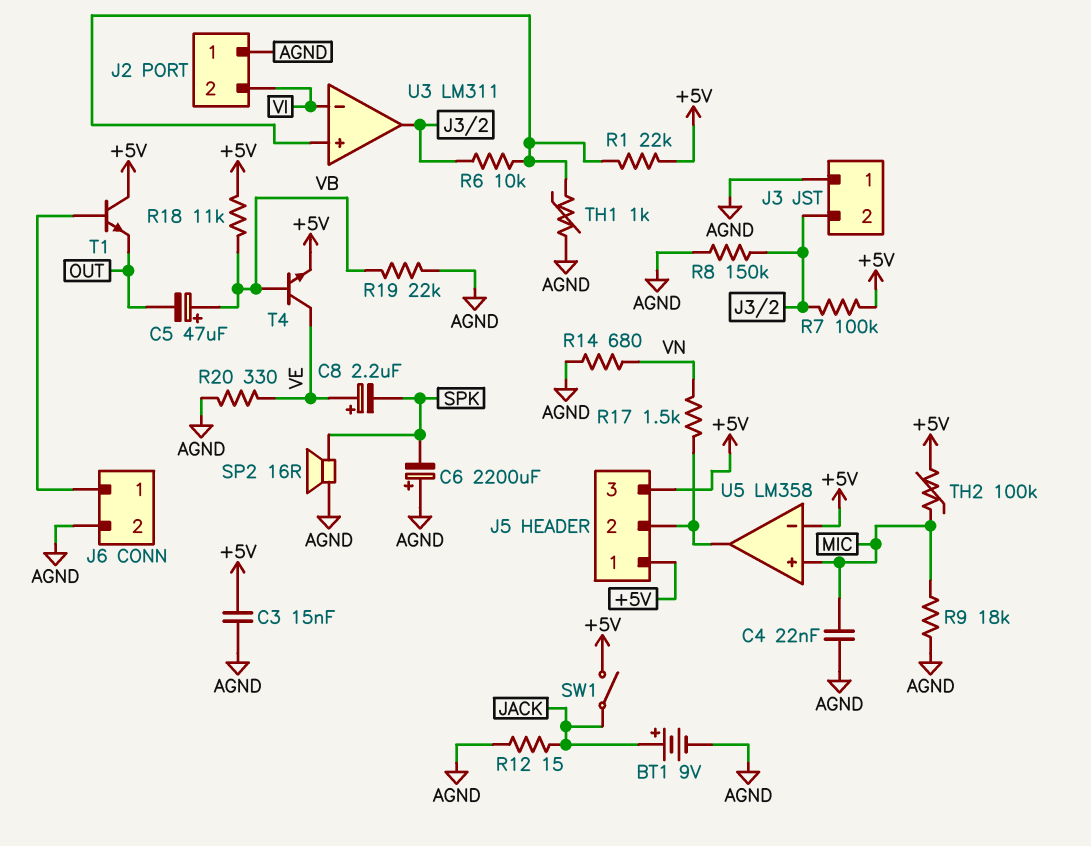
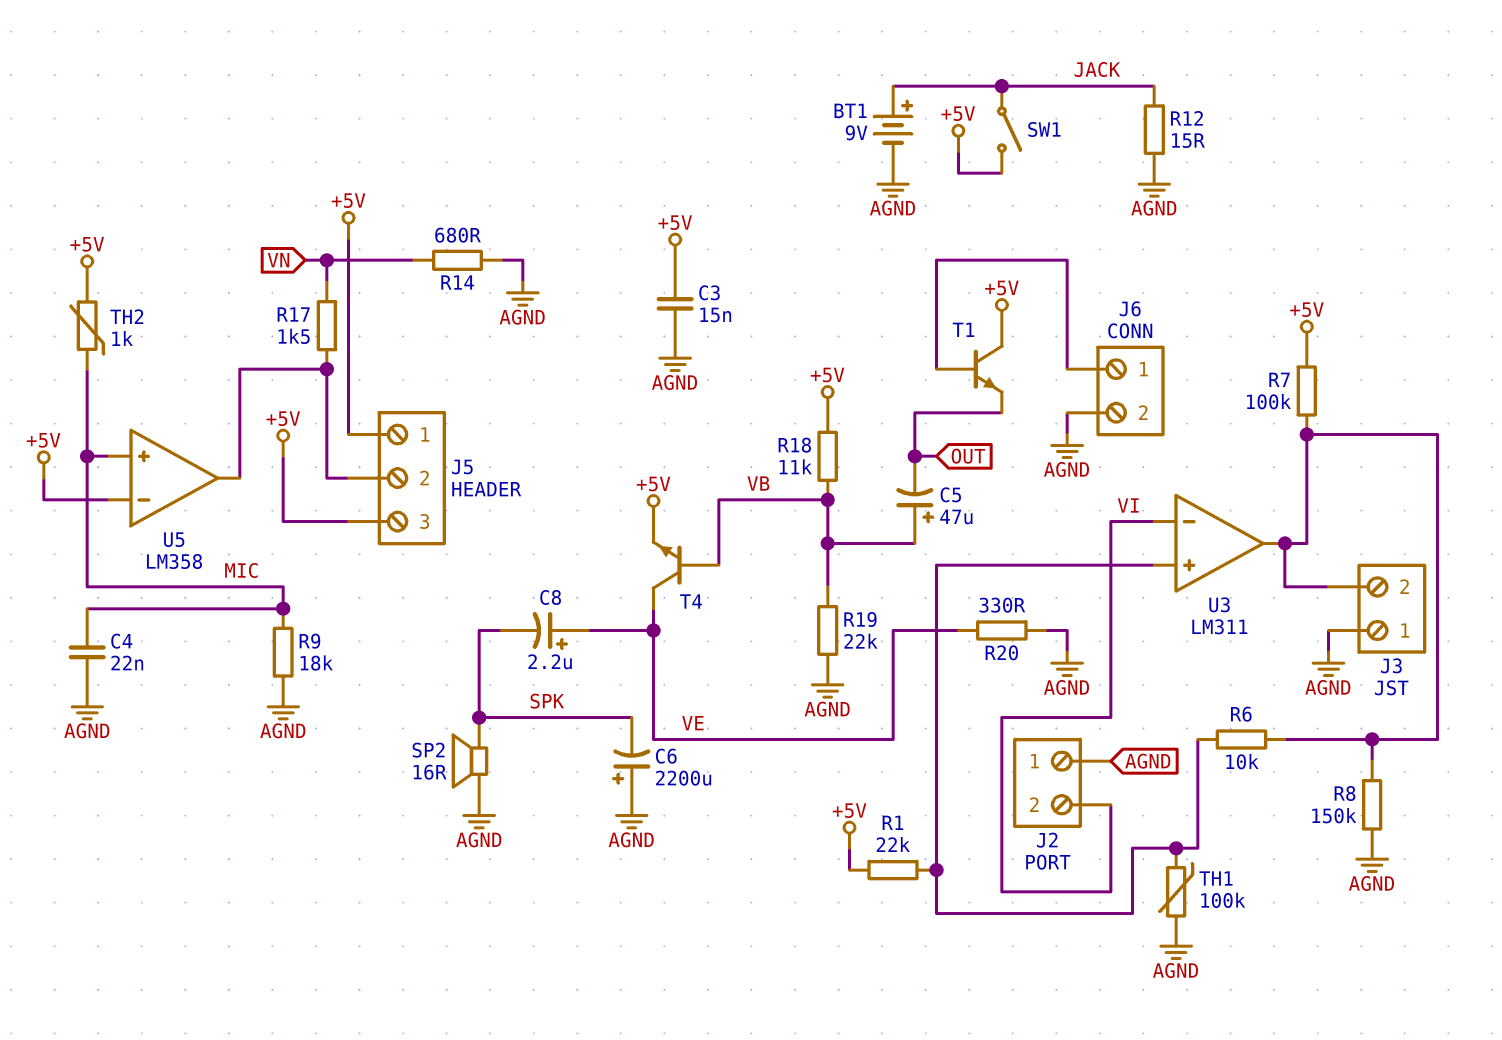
TH1: 1k (AGND, U3/in+) -> 100k (AGND, U3/in+)
TH2: 100k (+5V, MIC) -> 1k (+5V, MIC)

